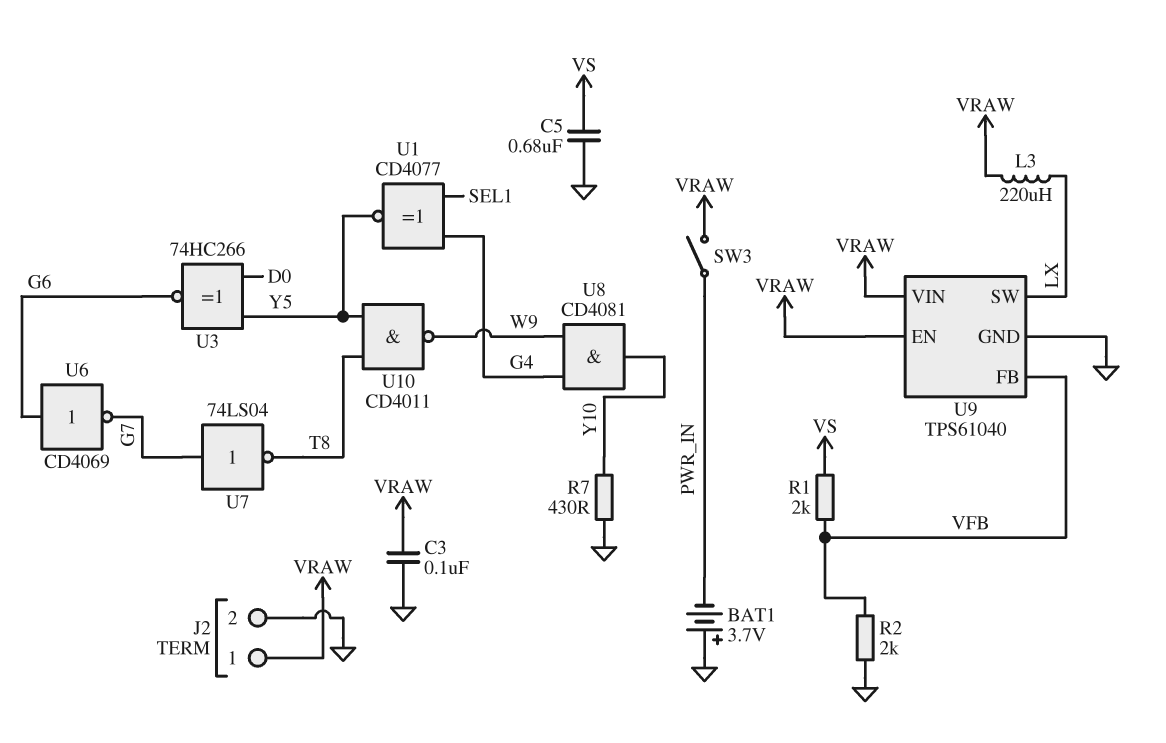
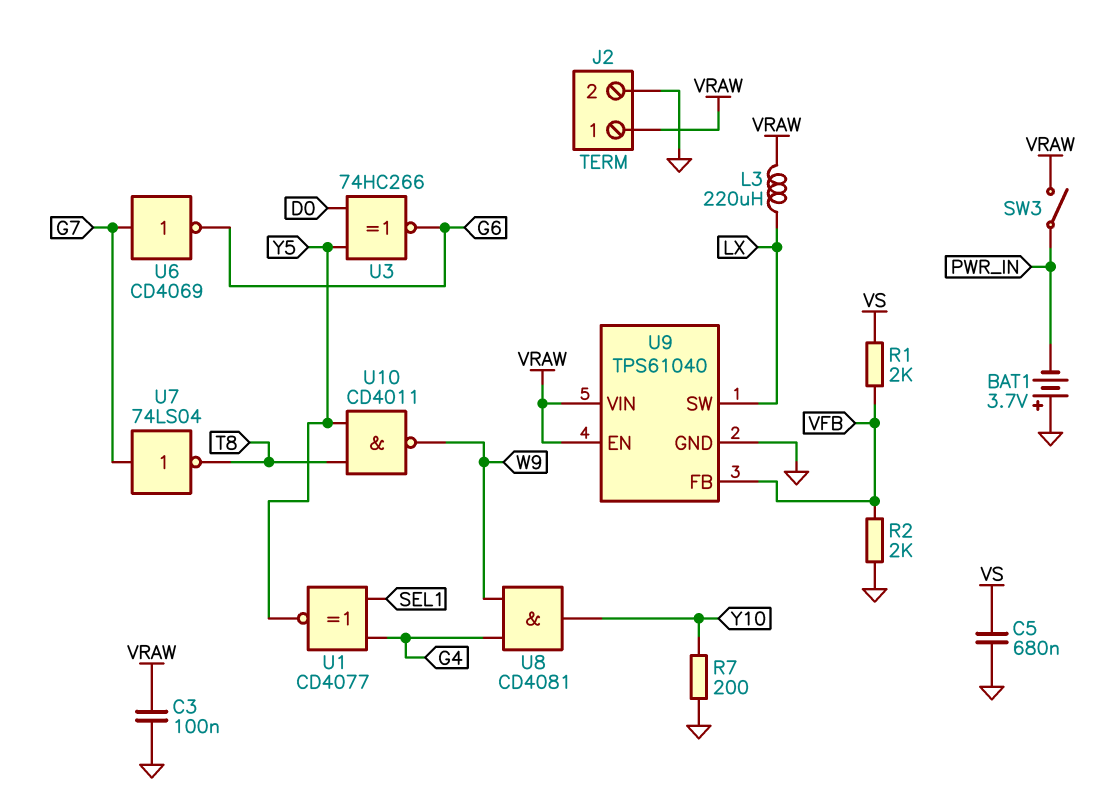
R7: 430 (GND, Y10) -> 200 (GND, Y10)
U6: NOT CD4069 (in G6, out G7) -> NOT CD4069 (in G7, out G6)

